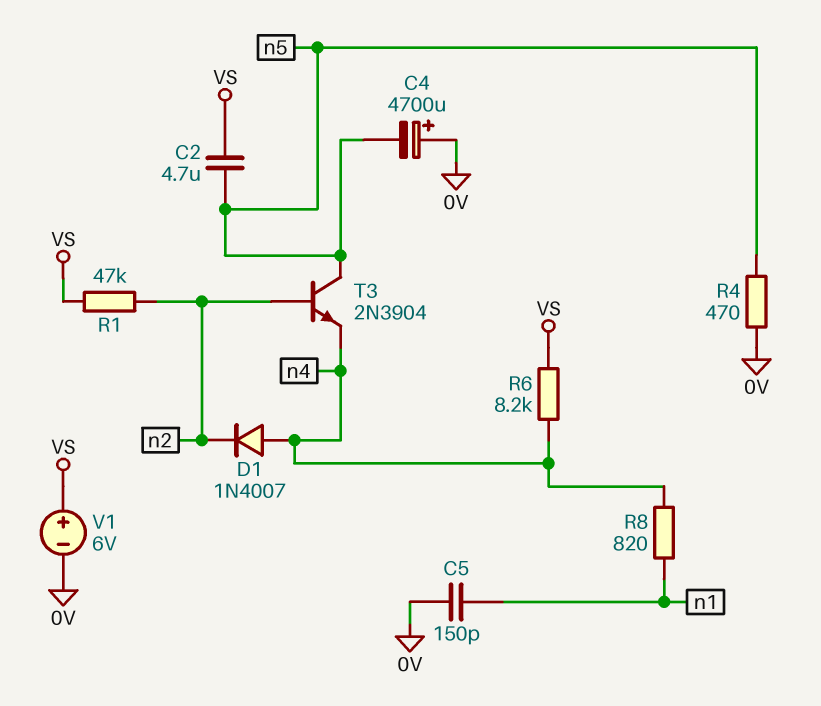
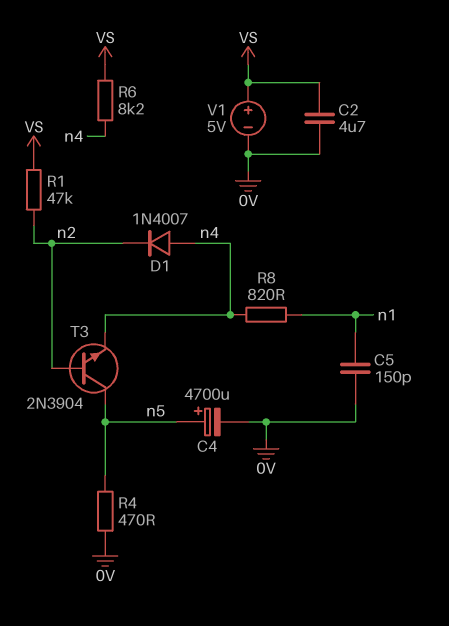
C2: 4.7uF (VS, n5) -> 4.7uF (0V, VS)
C4: 4700uF (plus 0V, minus n5) -> 4700uF (plus n5, minus 0V)
V1: 6V (plus VS, minus 0V) -> 5V (plus VS, minus 0V)

